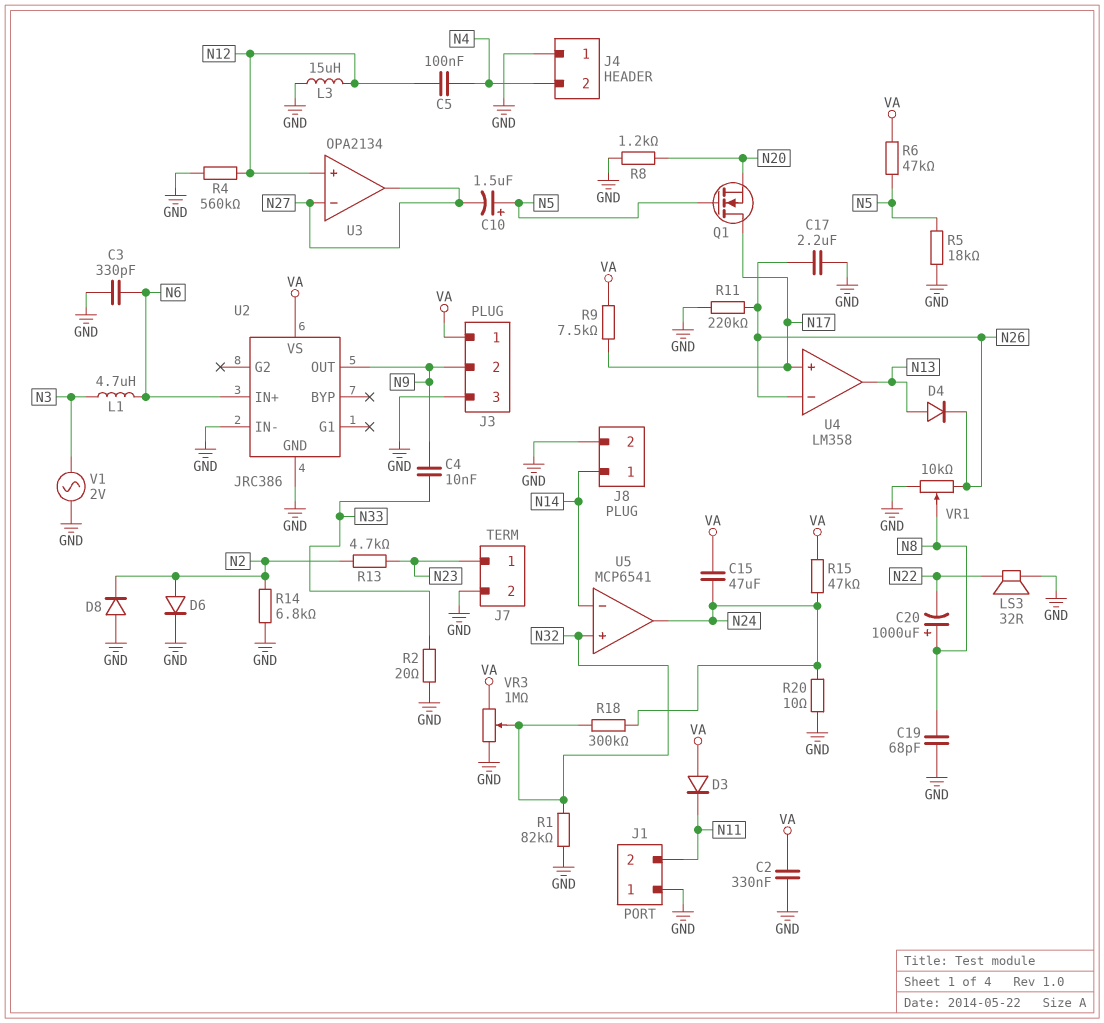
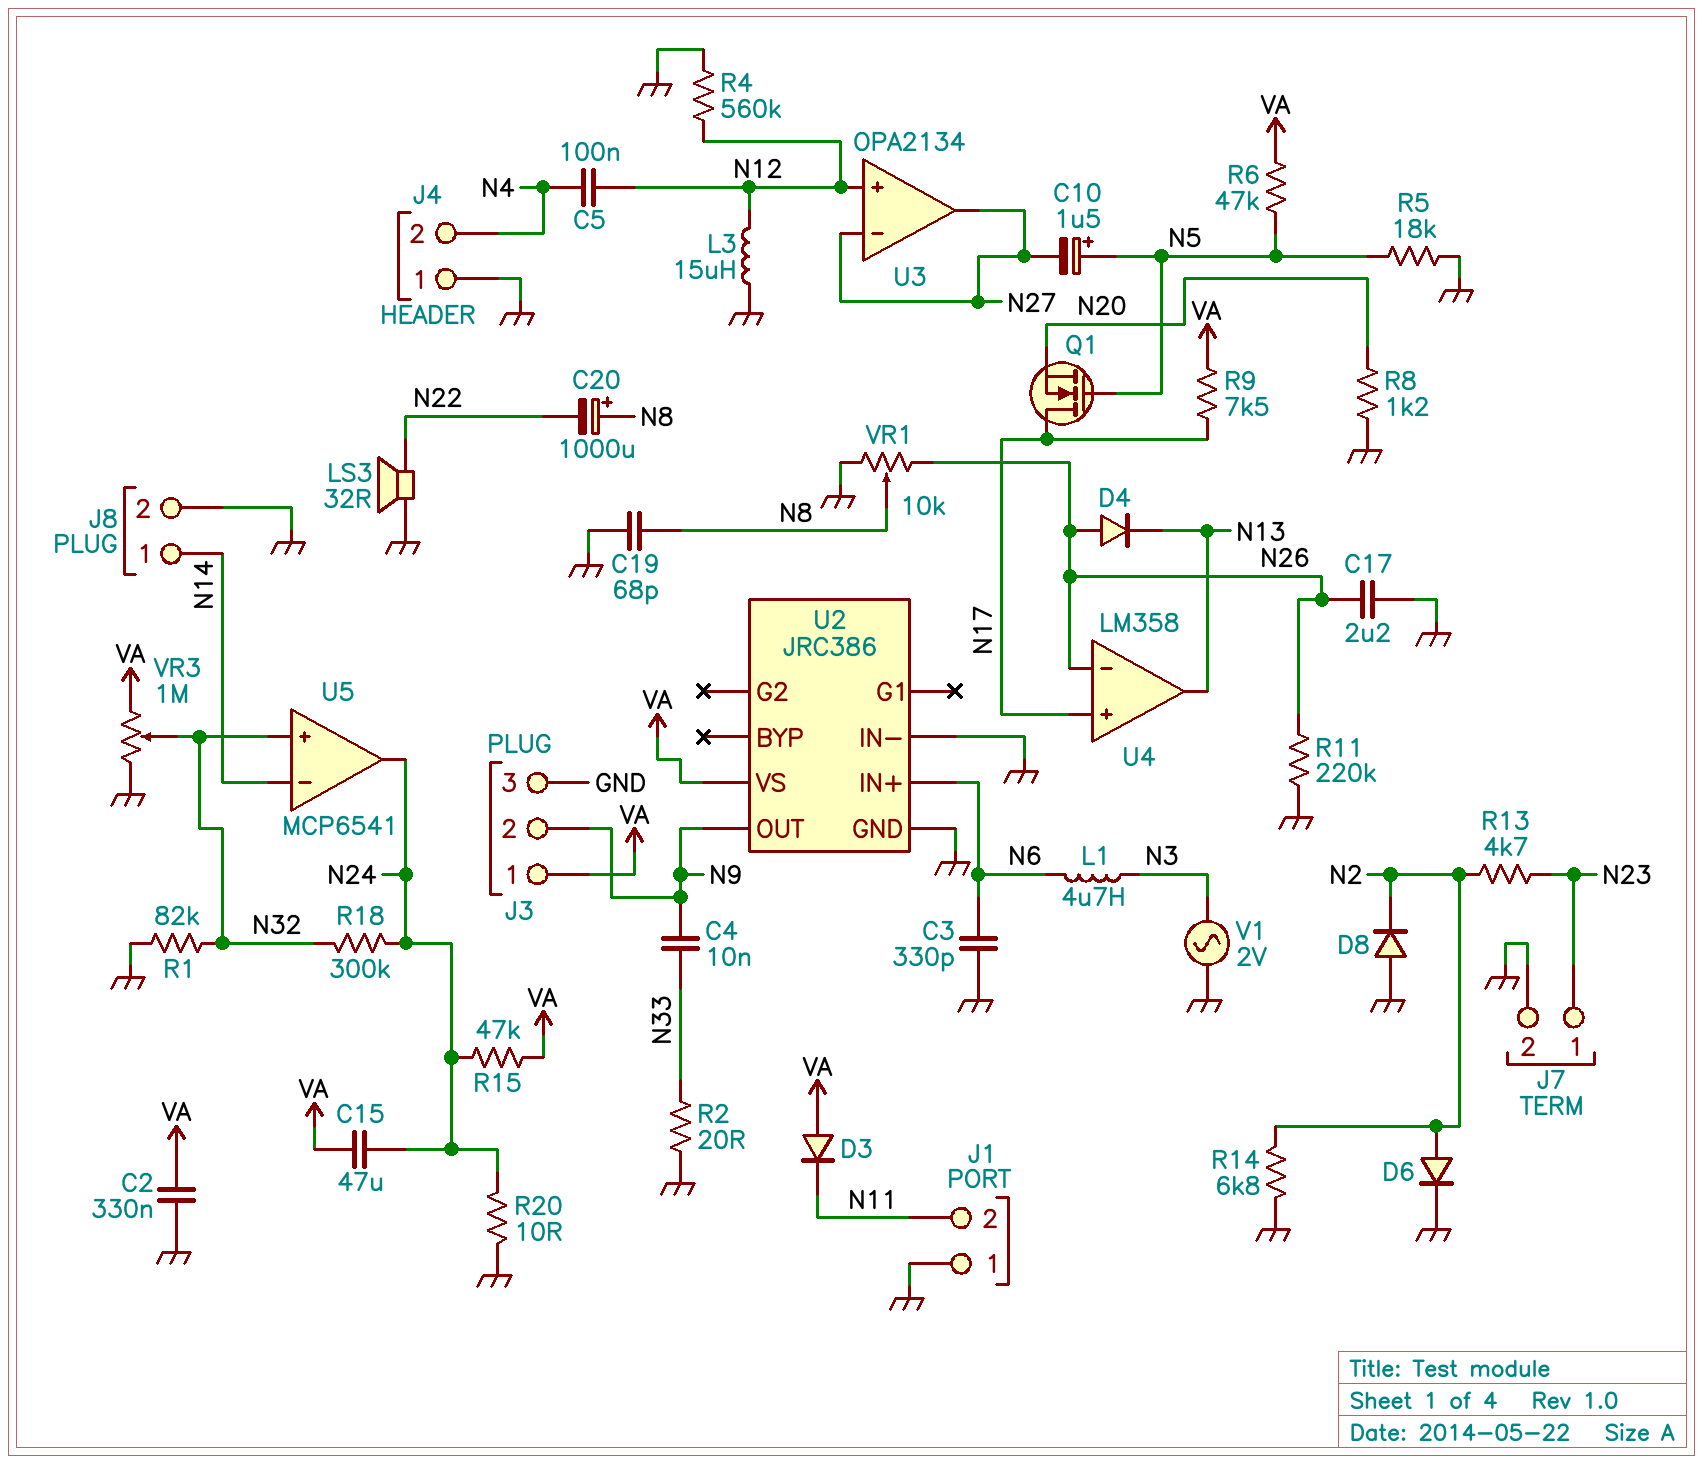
D4: diode (A N13, K N26) -> diode (A N26, K N13)

